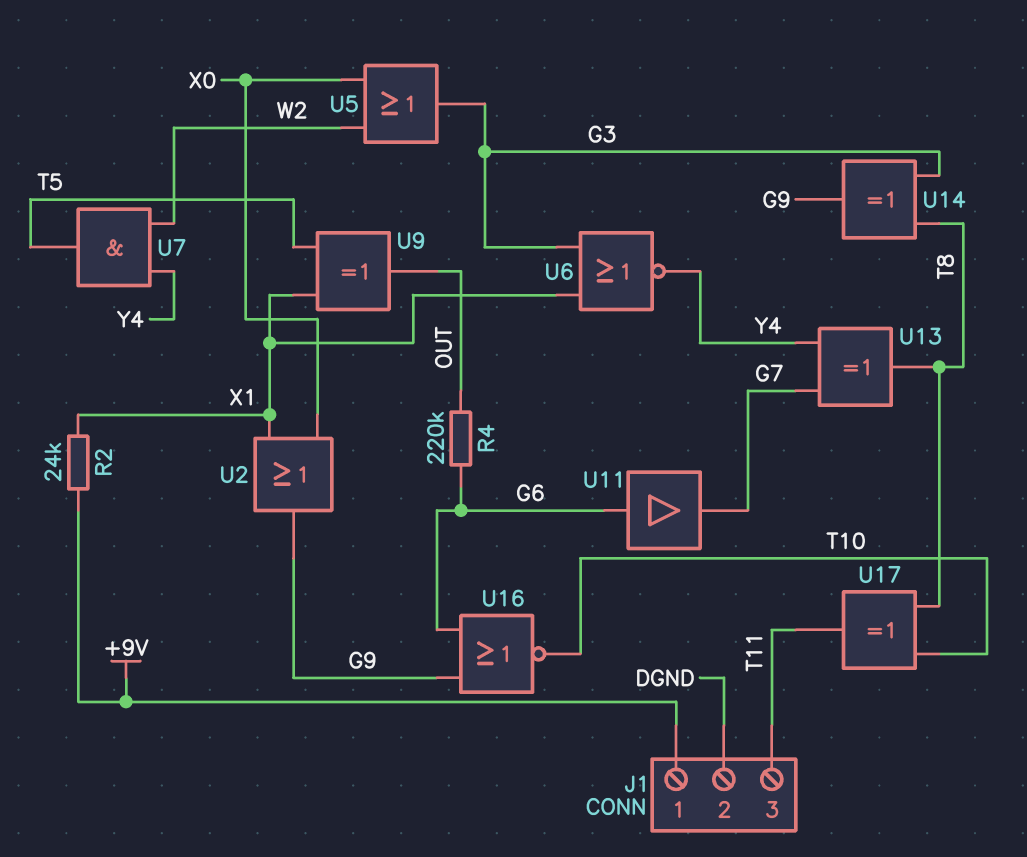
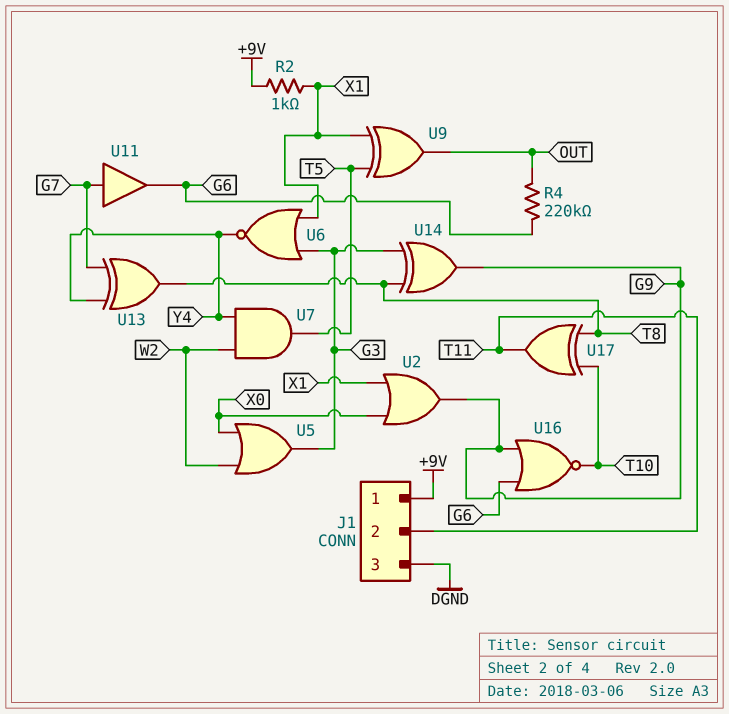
J1 pin 2: DGND -> T11
J1 pin 3: T11 -> DGND
R2: 24k (+9V, X1) -> 1k (+9V, X1)
U11: buffer (in G6, out G7) -> buffer (in G7, out G6)

